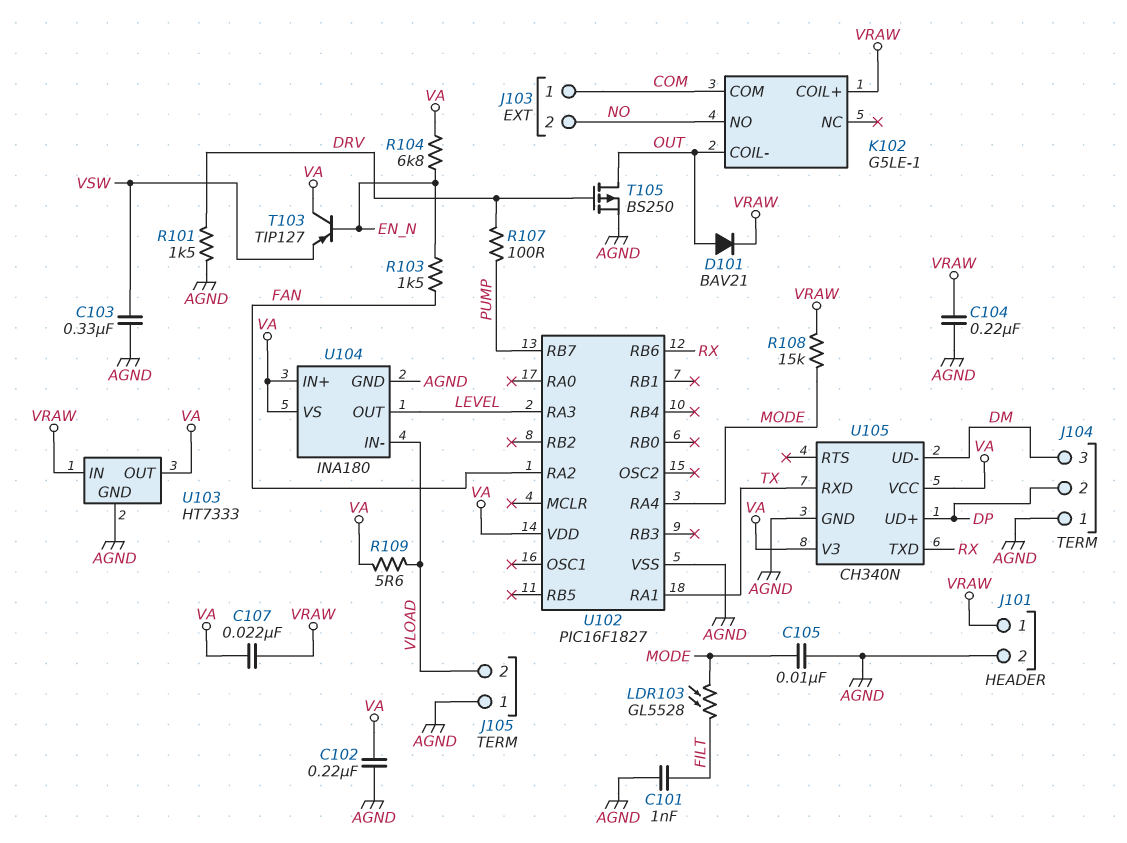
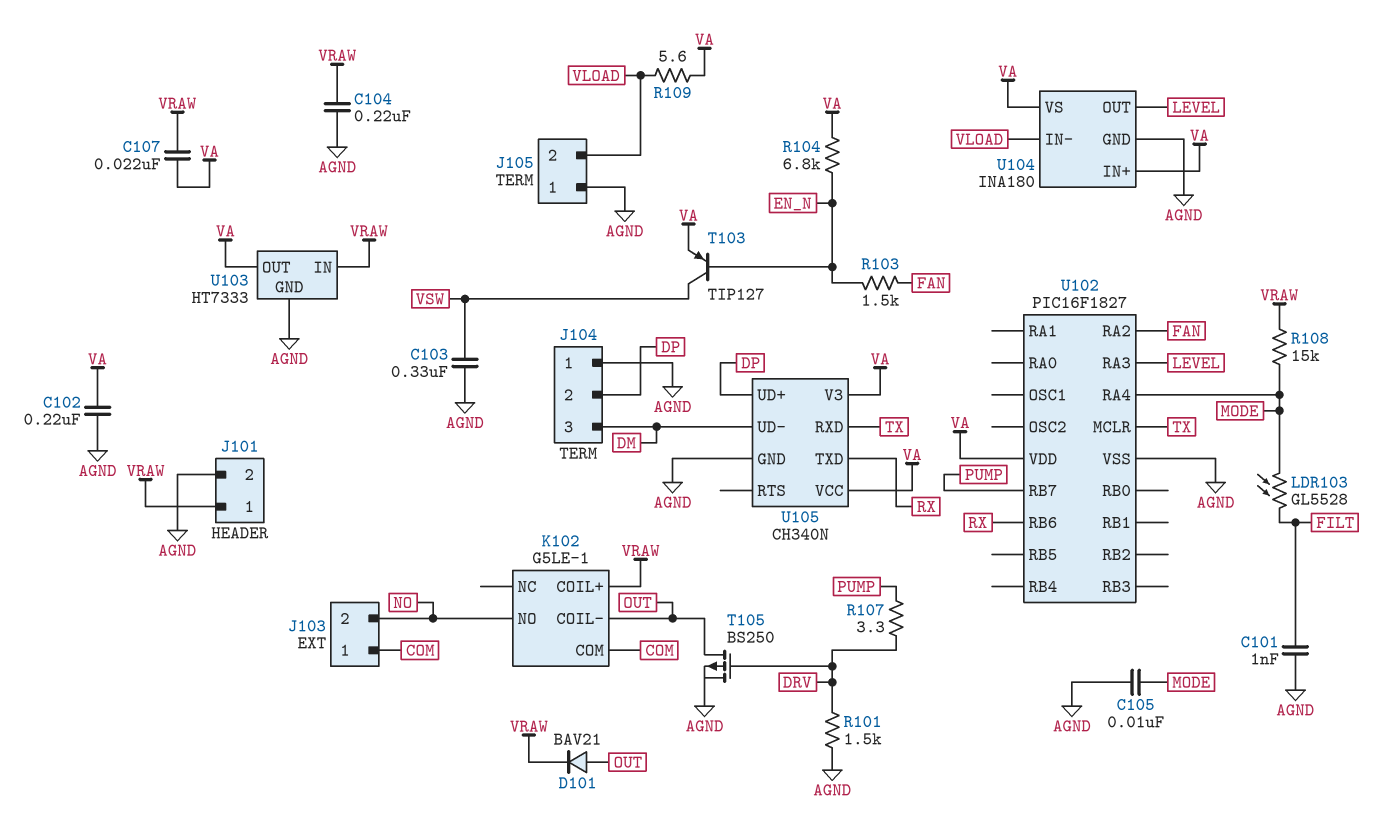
R107: 100 (DRV, PUMP) -> 3.3 (DRV, PUMP)
T103: PNP TIP127 (B EN_N, C VA, E VSW) -> PNP TIP127 (B EN_N, C VSW, E VA)
U102 pin MCLR: none -> TX
U102 pin RA1: TX -> none

